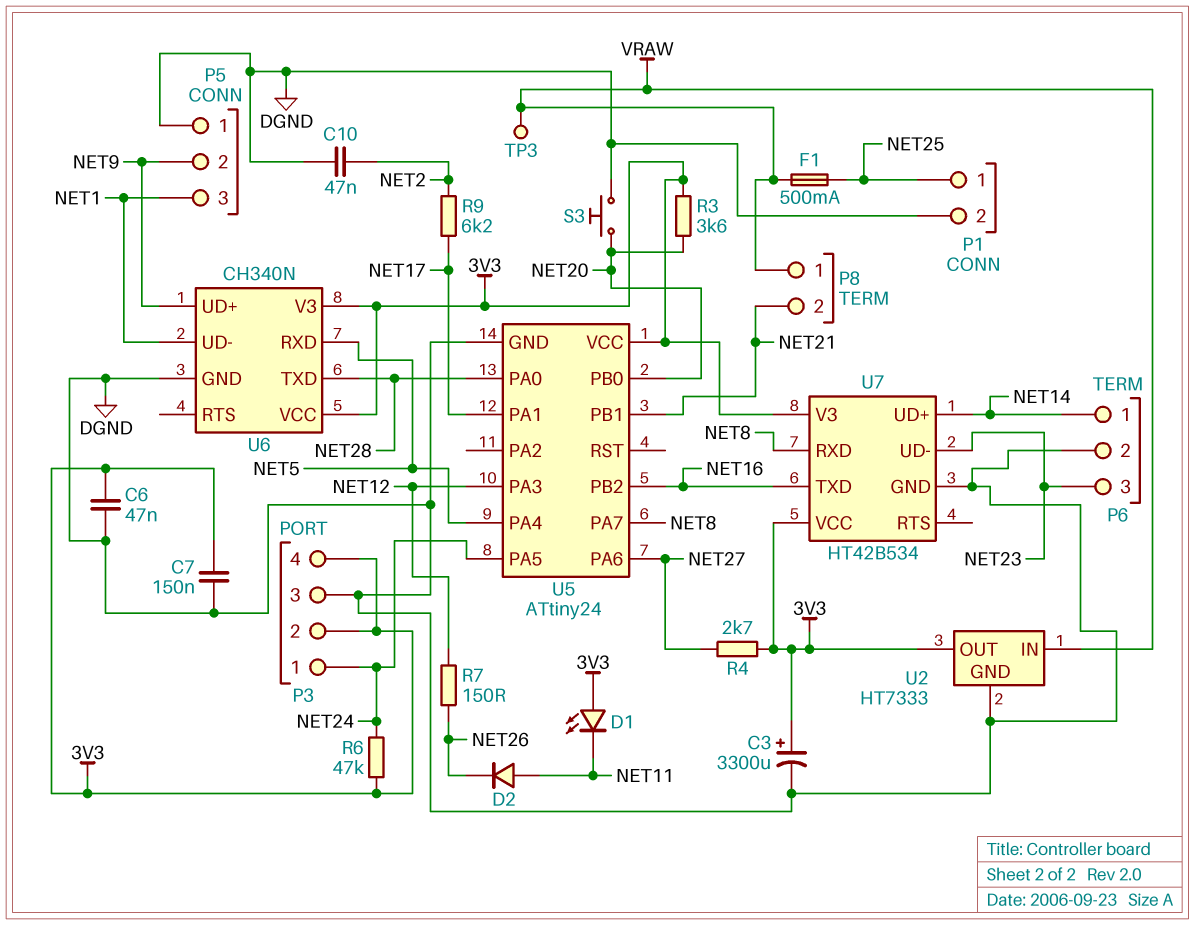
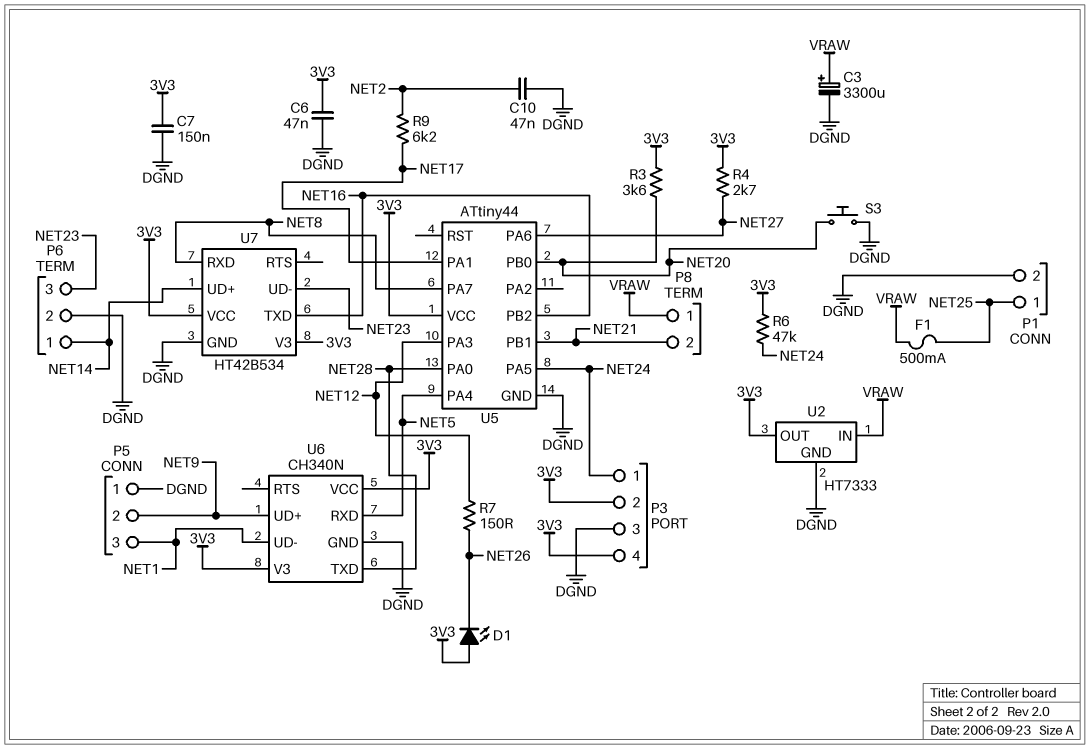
C3: 3300uF (plus 3V3, minus DGND) -> 3300uF (plus VRAW, minus DGND)
D1: LED (A 3V3, K NET11) -> LED (A 3V3, K NET26)
D2: diode (A NET11, K NET26) -> none
TP3: test point (VRAW) -> none
U5: ATtiny24 -> ATtiny44

